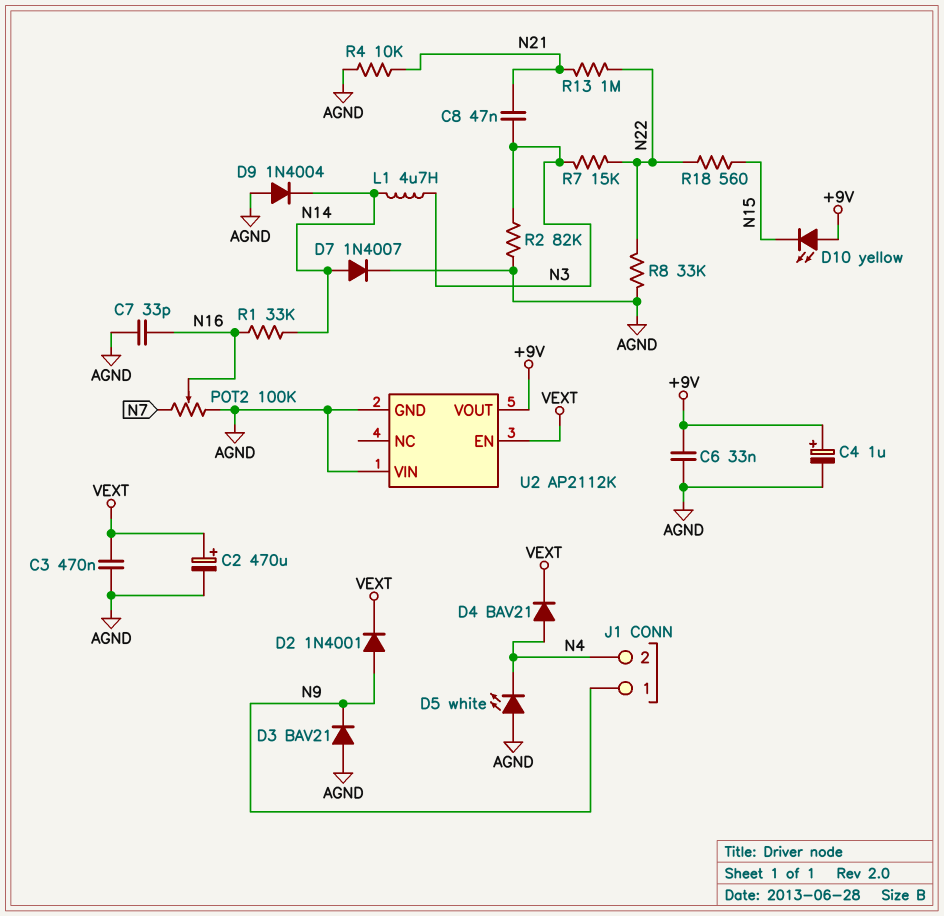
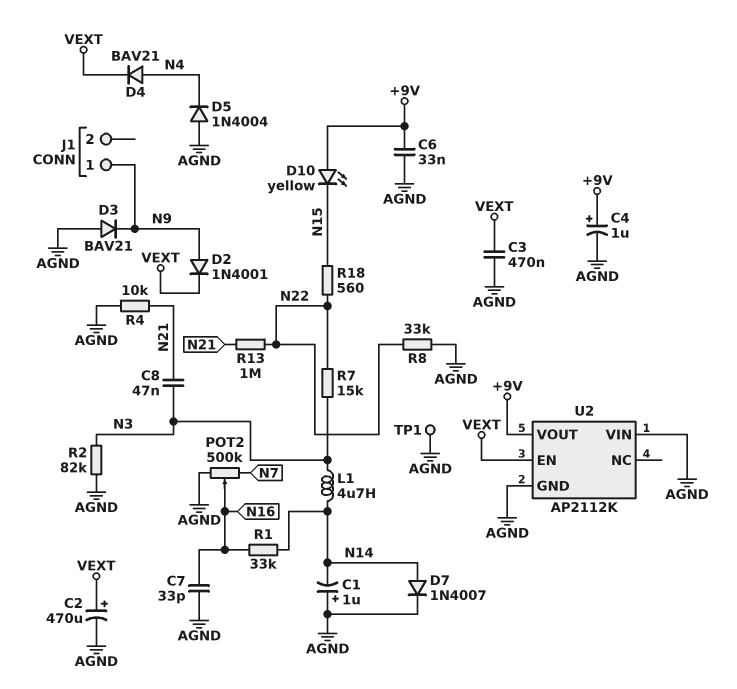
C1: none -> 1uF (plus AGND, minus N14)
D5: LED white (A AGND, K N4) -> diode 1N4004 (A AGND, K N4)
D9: diode 1N4004 (A AGND, K N14) -> none
J1 pin 2: N4 -> none
POT2: 100k (AGND, N7, wiper N16) -> 500k (AGND, N7, wiper N16)
TP1: none -> test point (AGND)

